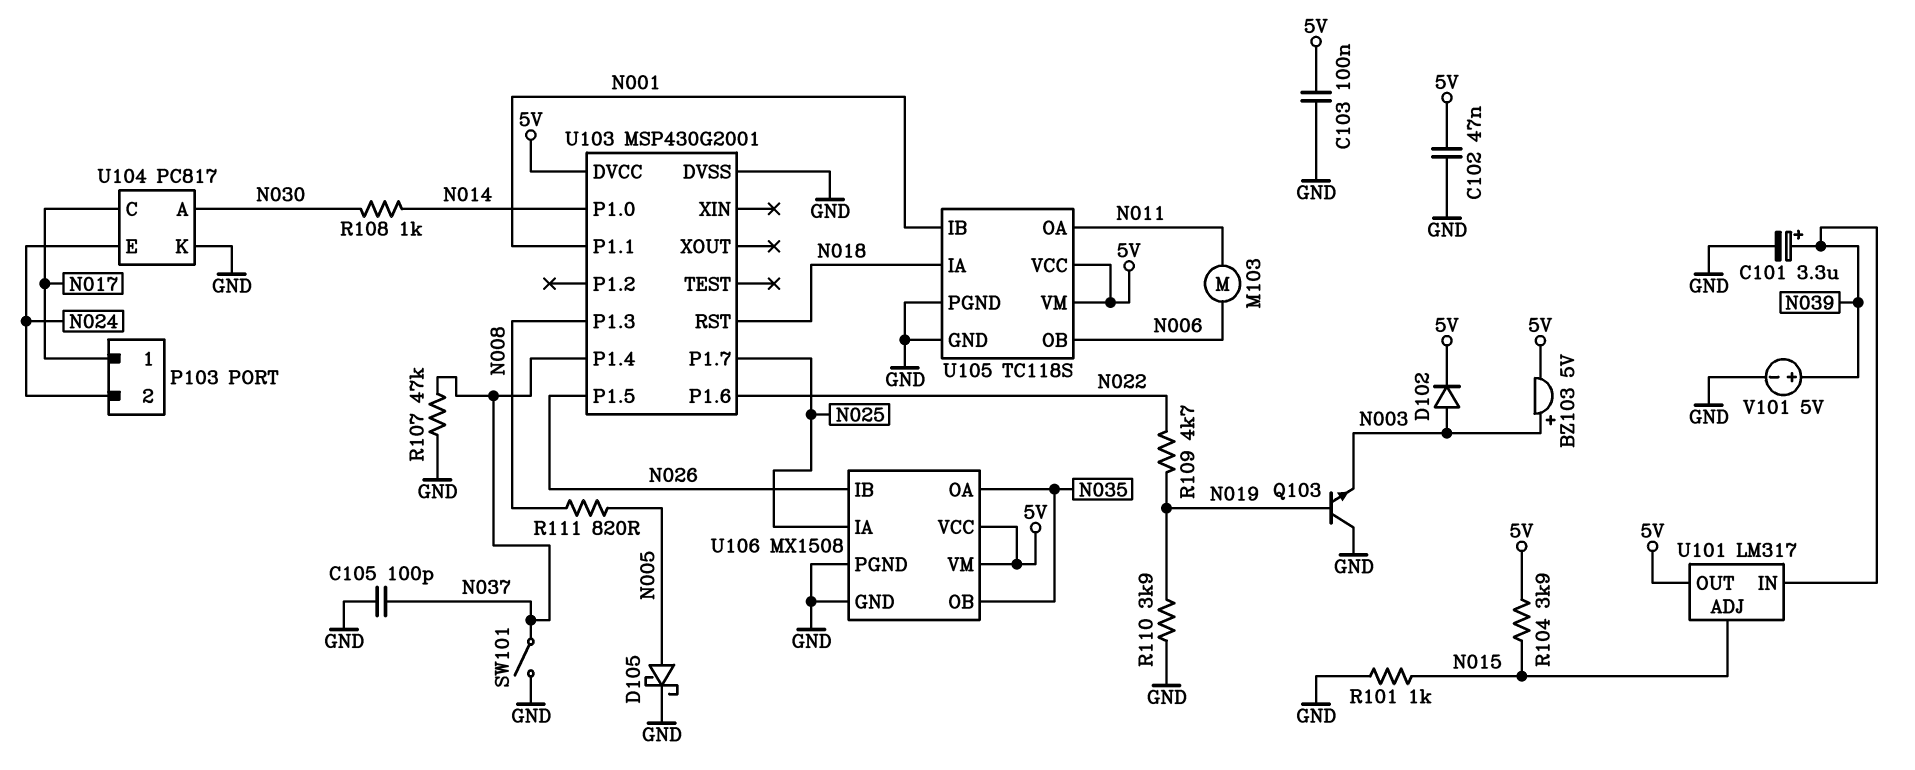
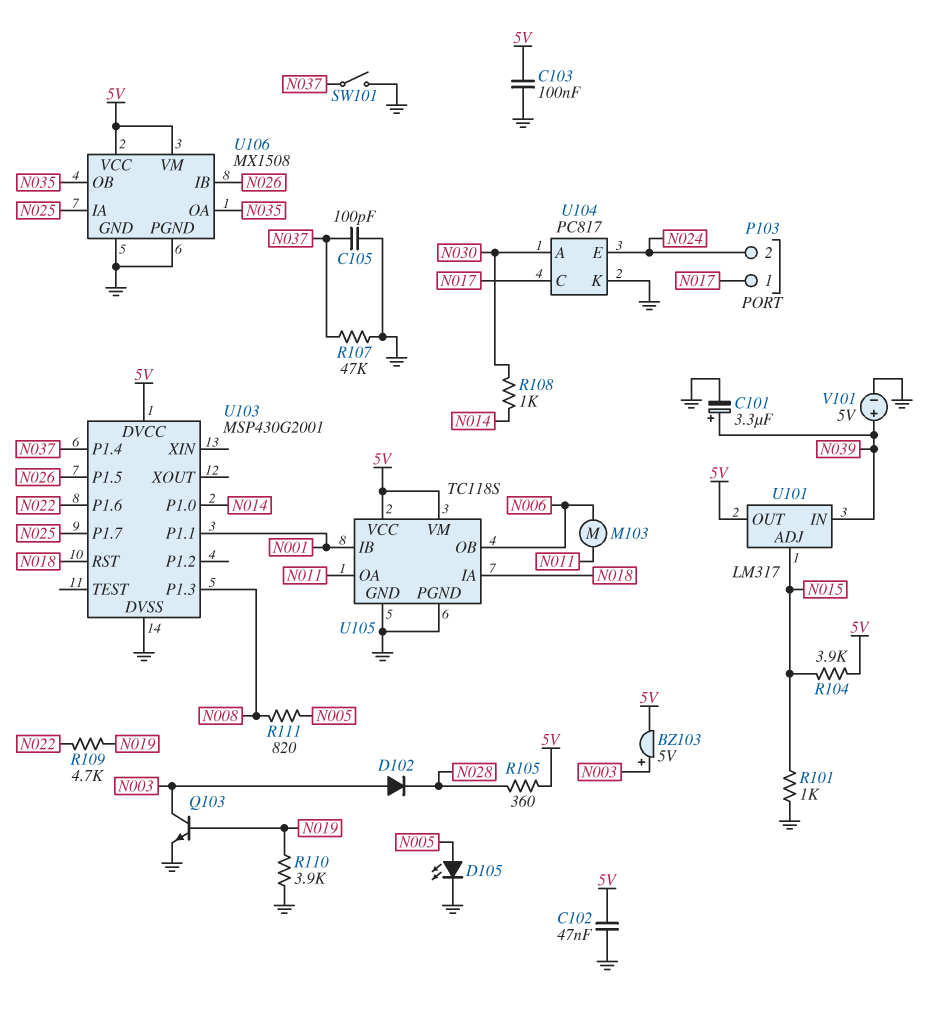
D102: diode (A N003, K 5V) -> diode (A N003, K N028)
D105: schottky (A N005, K GND) -> LED (A N005, K GND)
Q103: NPN (B N019, C GND, E N003) -> NPN (B N019, C N003, E GND)
R105: none -> 360 (5V, N028)

